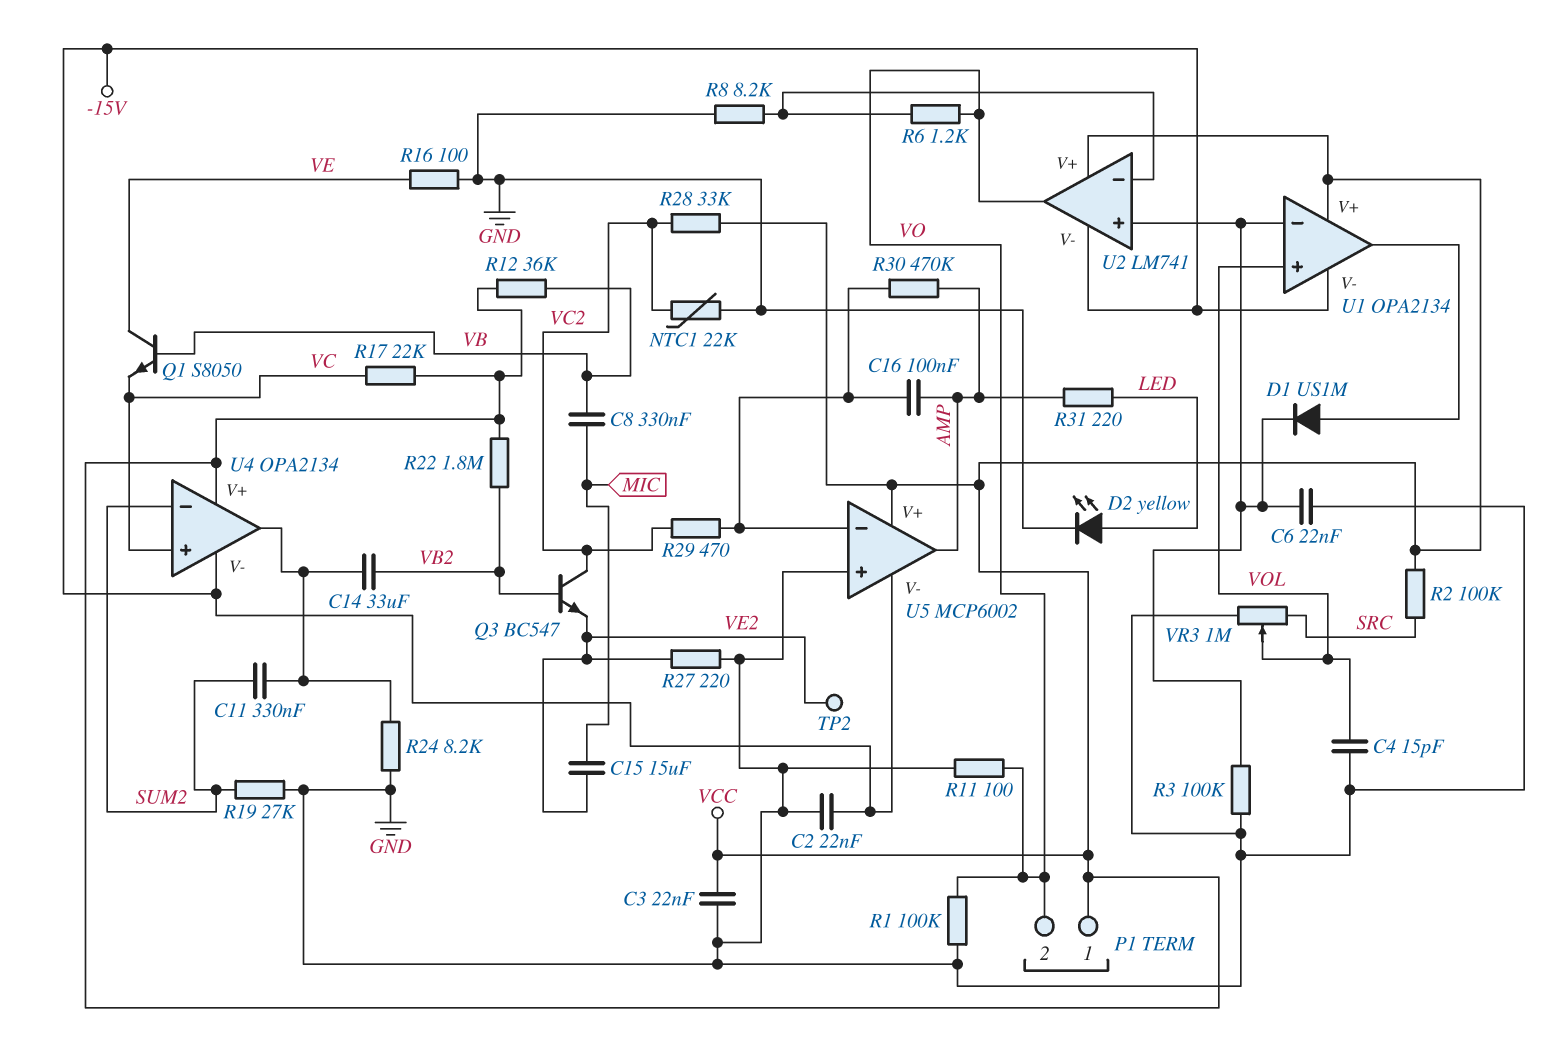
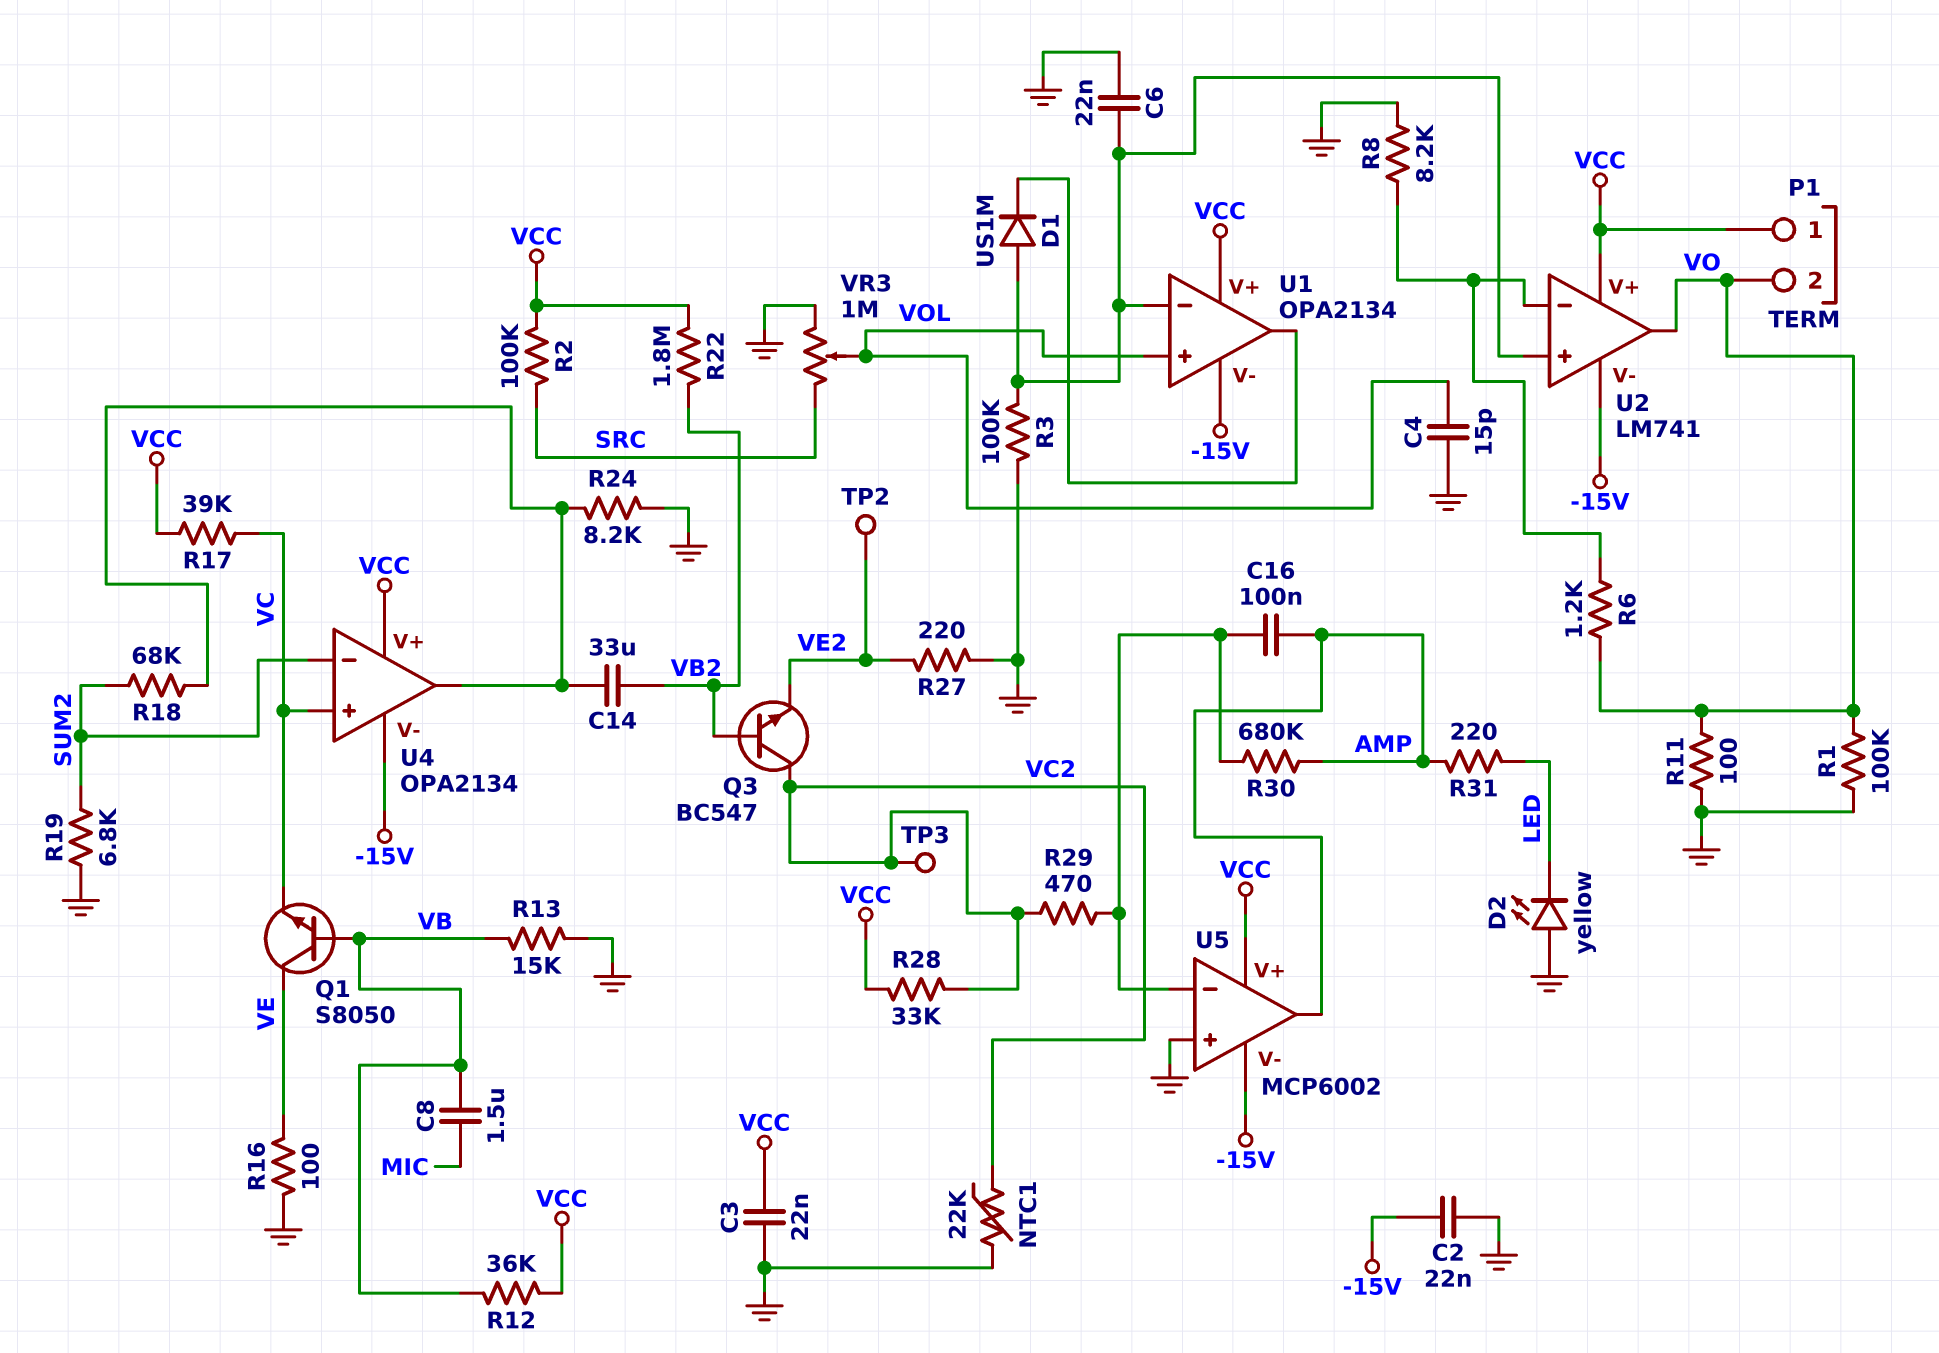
C8: 330nF (MIC, VB) -> 1.5uF (MIC, VB)
C11: 330nF (SUM2, U4/out) -> none
C15: 15uF (MIC, VE2) -> none
D1: diode US1M (A U1/out, K U1/in-) -> diode US1M (A U1/in-, K U1/out)
D2: LED yellow (A LED, K GND) -> LED yellow (A GND, K LED)
R13: none -> 15k (GND, VB)
R17: 22k (VC, VCC) -> 39k (VC, VCC)
R18: none -> 68k (SUM2, U4/out)
R19: 27k (GND, SUM2) -> 6.8k (GND, SUM2)
R30: 470k (AMP, U5/in-) -> 680k (AMP, U5/in-)
TP3: none -> test point (VC2)

